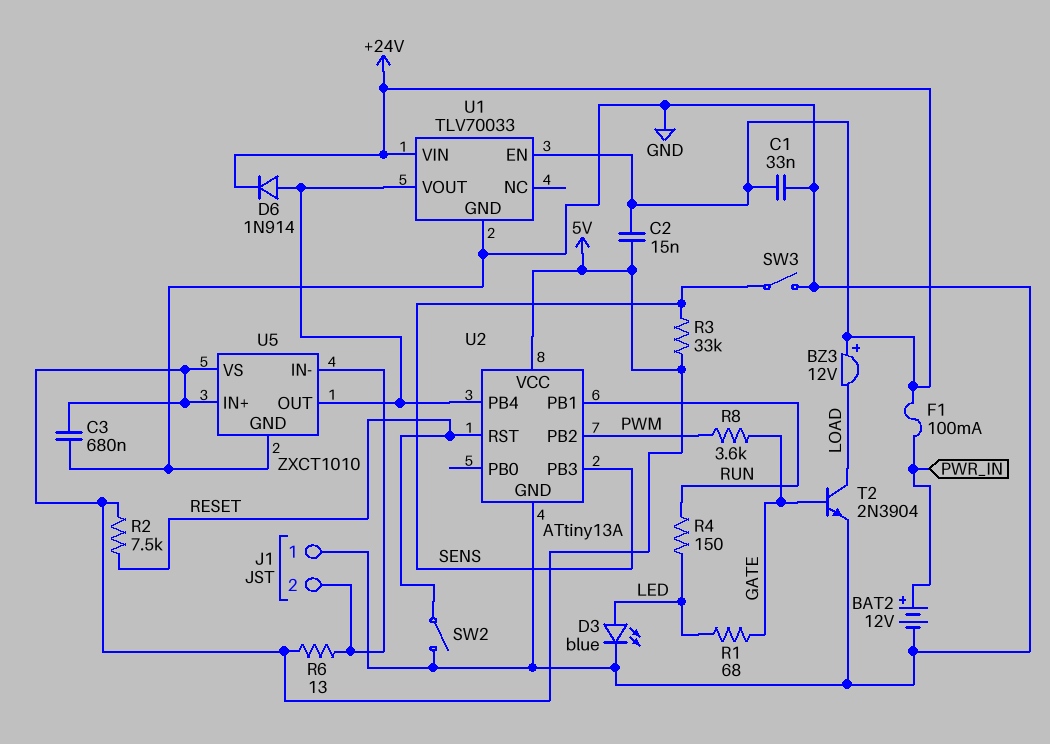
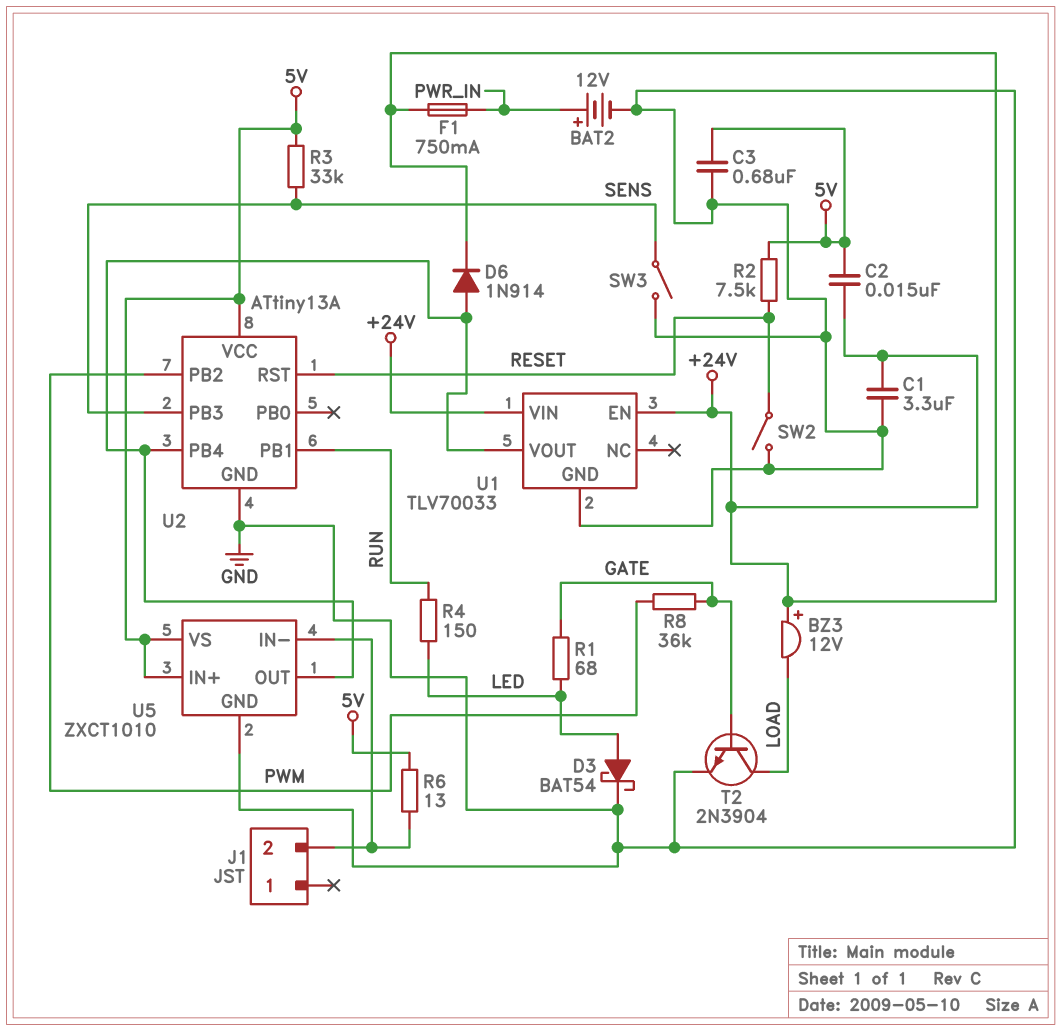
C1: 33nF (+24V, GND) -> 3.3uF (+24V, GND)
D3: LED blue (A LED, K GND) -> schottky BAT54 (A LED, K GND)
F1: 100mA (+24V, PWR_IN) -> 750mA (+24V, PWR_IN)
J1 pin 1: GND -> none
R8: 3.6k (GATE, PWM) -> 36k (GATE, PWM)

